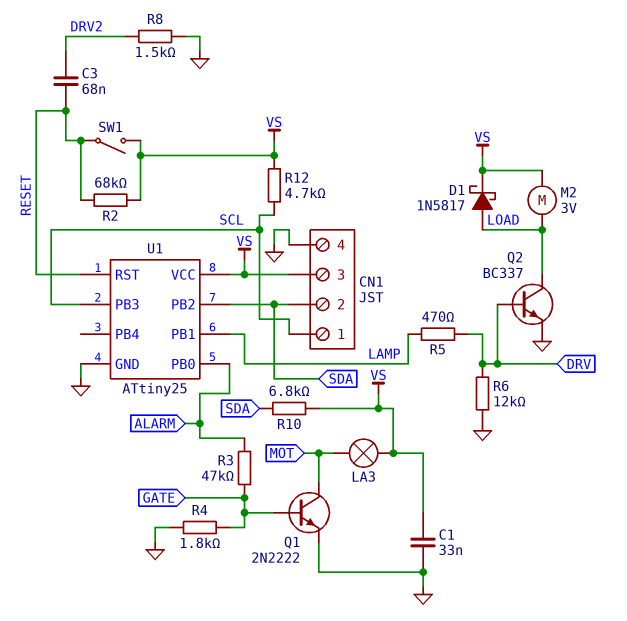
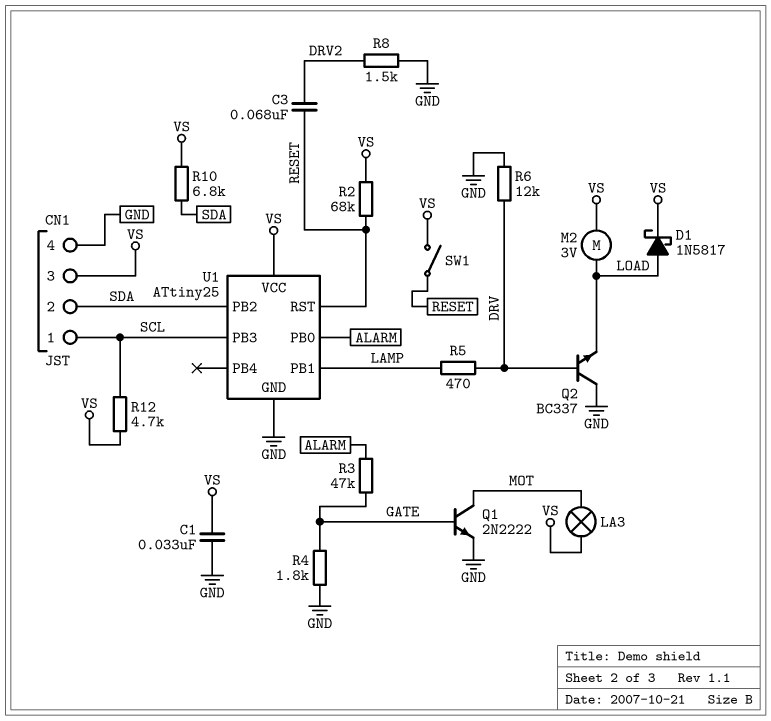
Q2: NPN BC337 (B DRV, C LOAD, E GND) -> NPN BC337 (B DRV, C GND, E LOAD)

